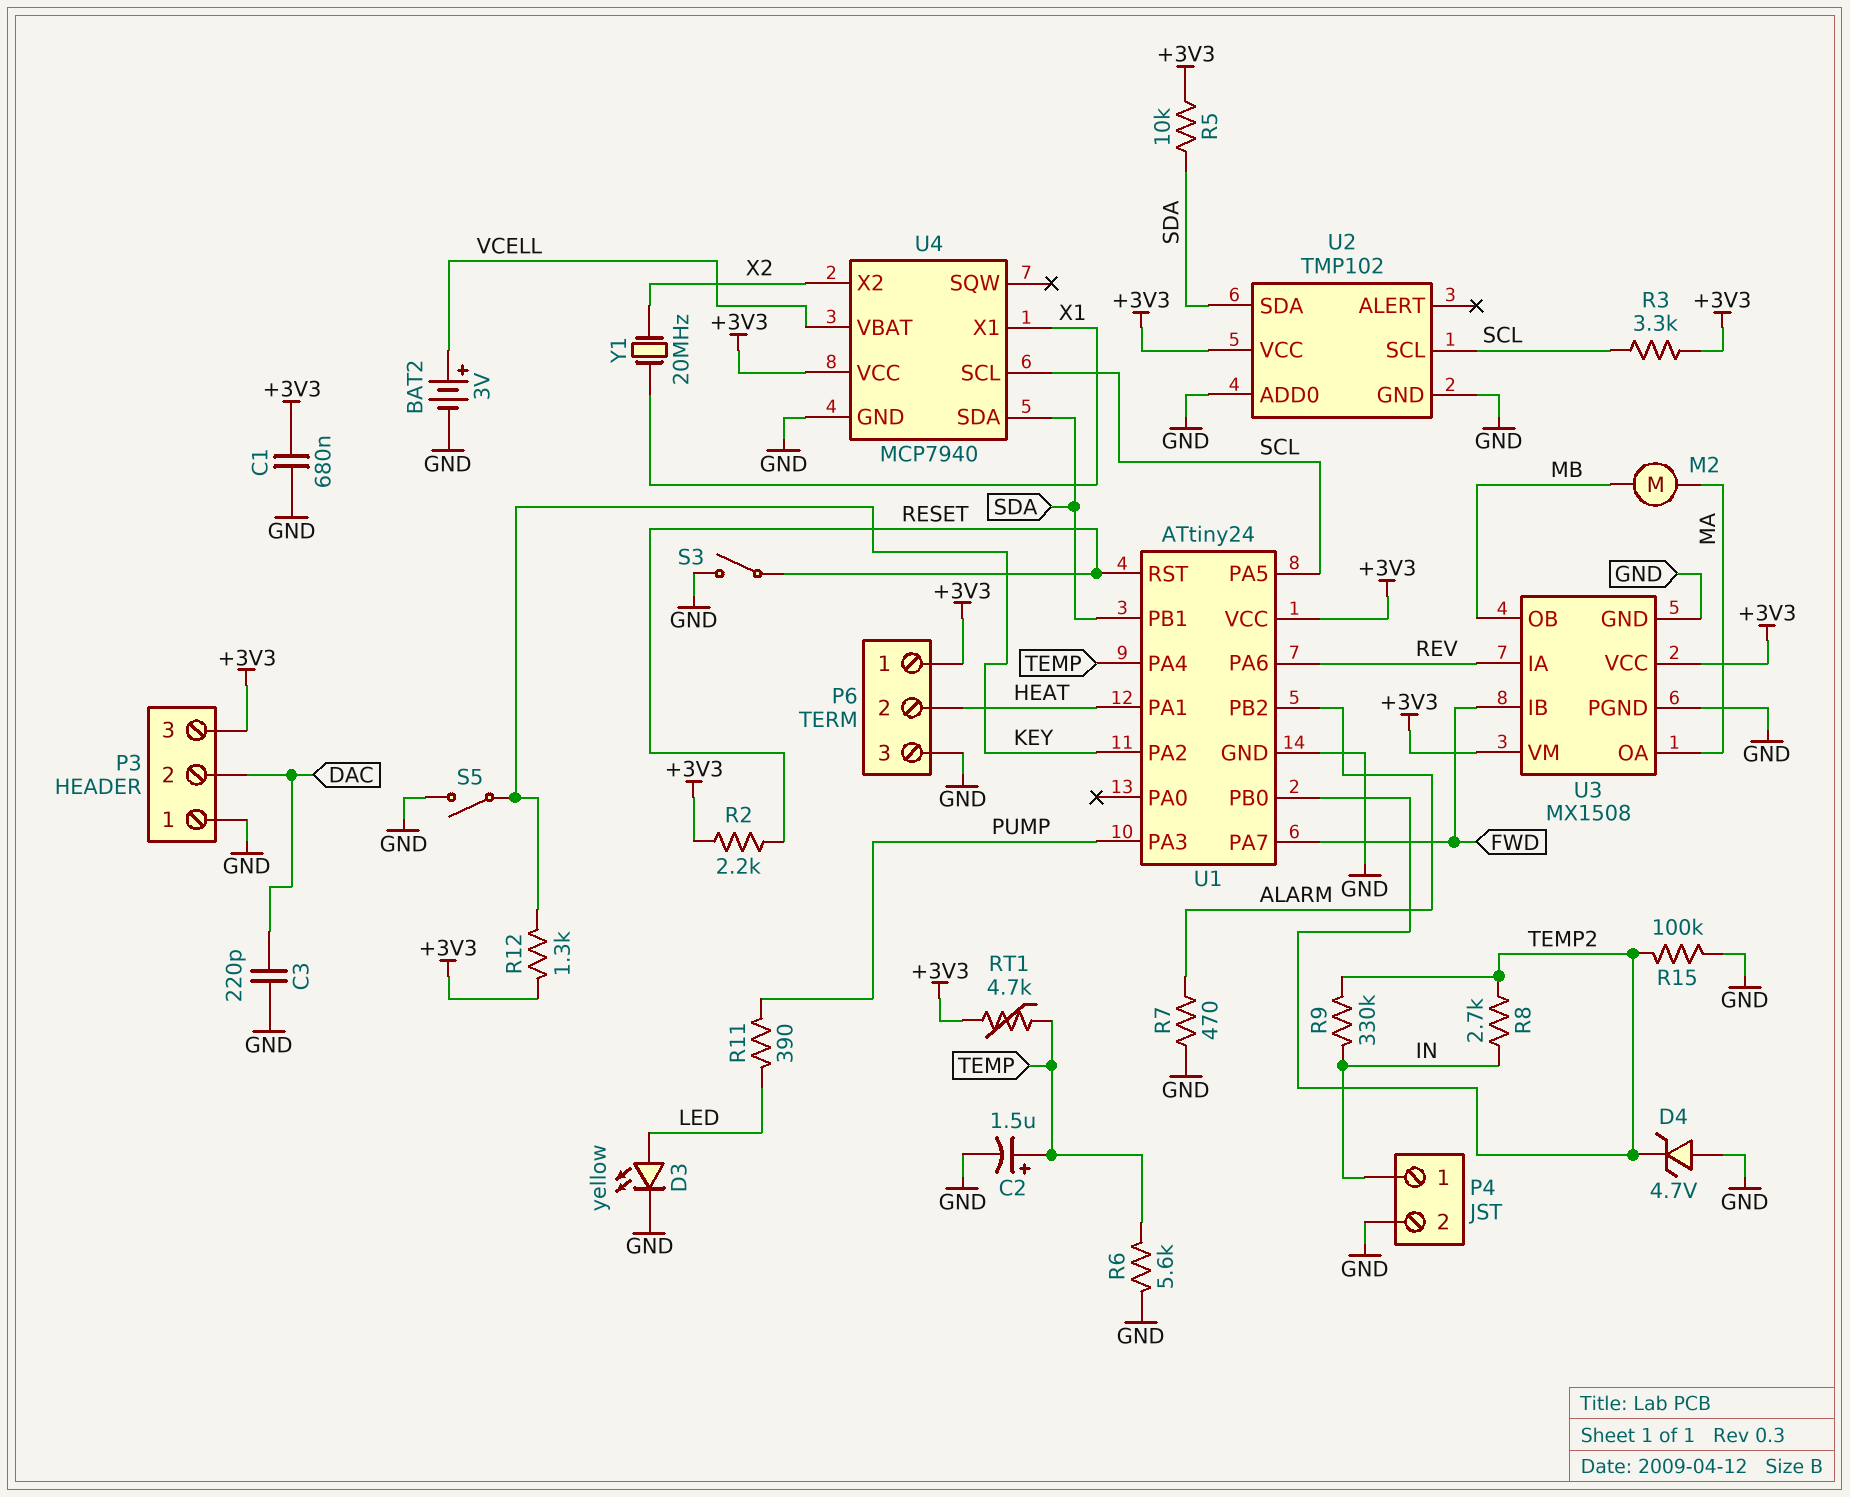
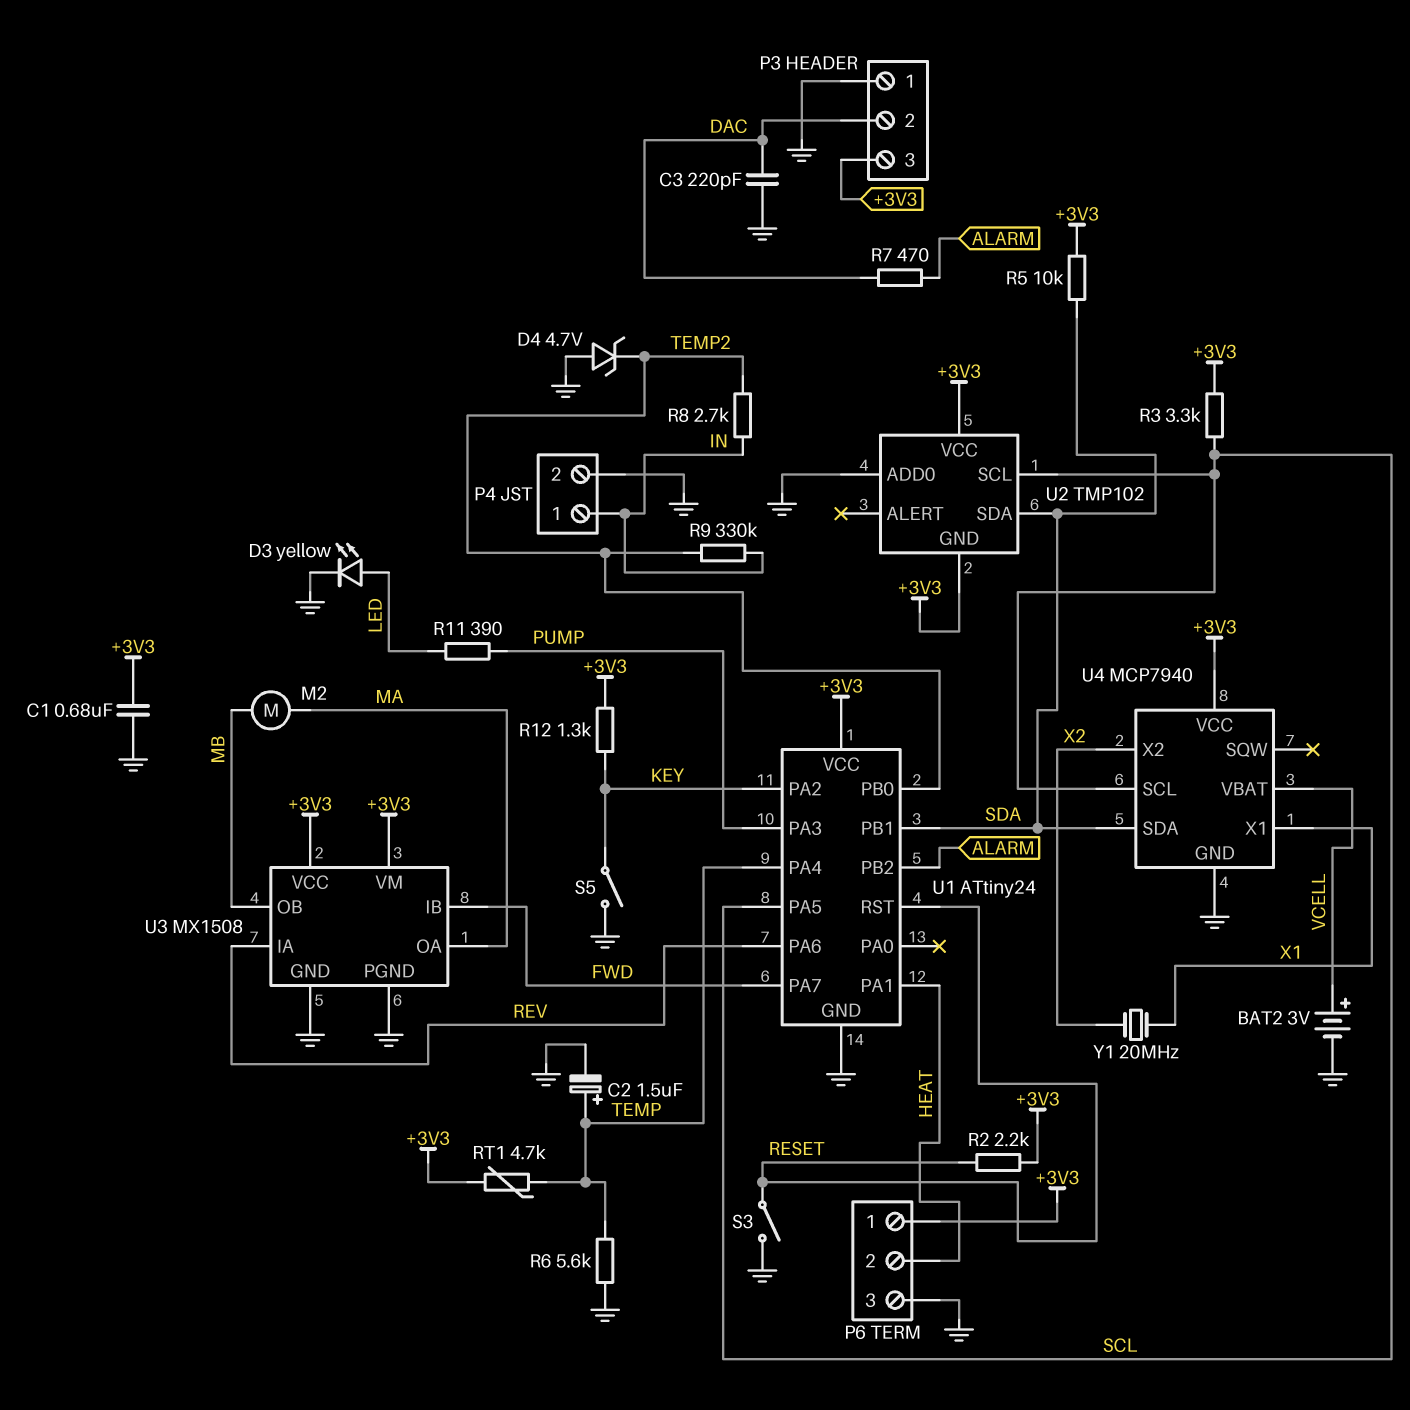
R7: 470 (ALARM, GND) -> 470 (ALARM, DAC)
R15: 100k (GND, TEMP2) -> none
U2 pin GND: GND -> +3V3

